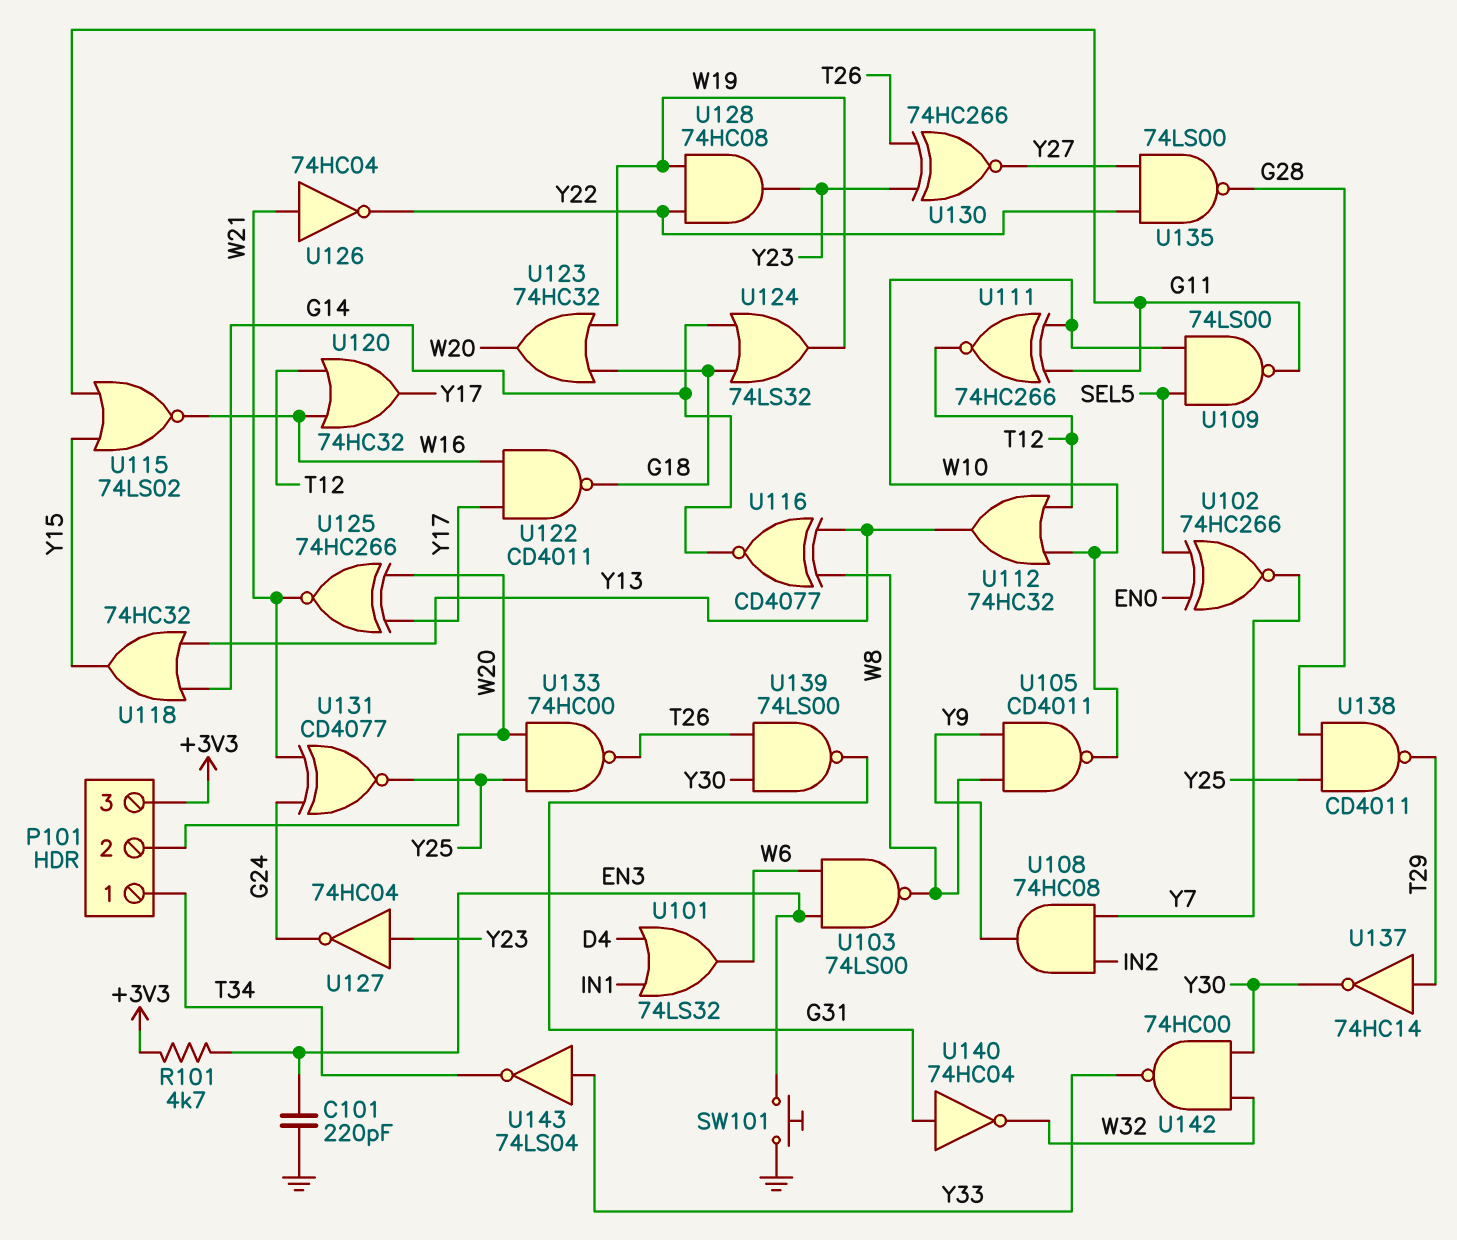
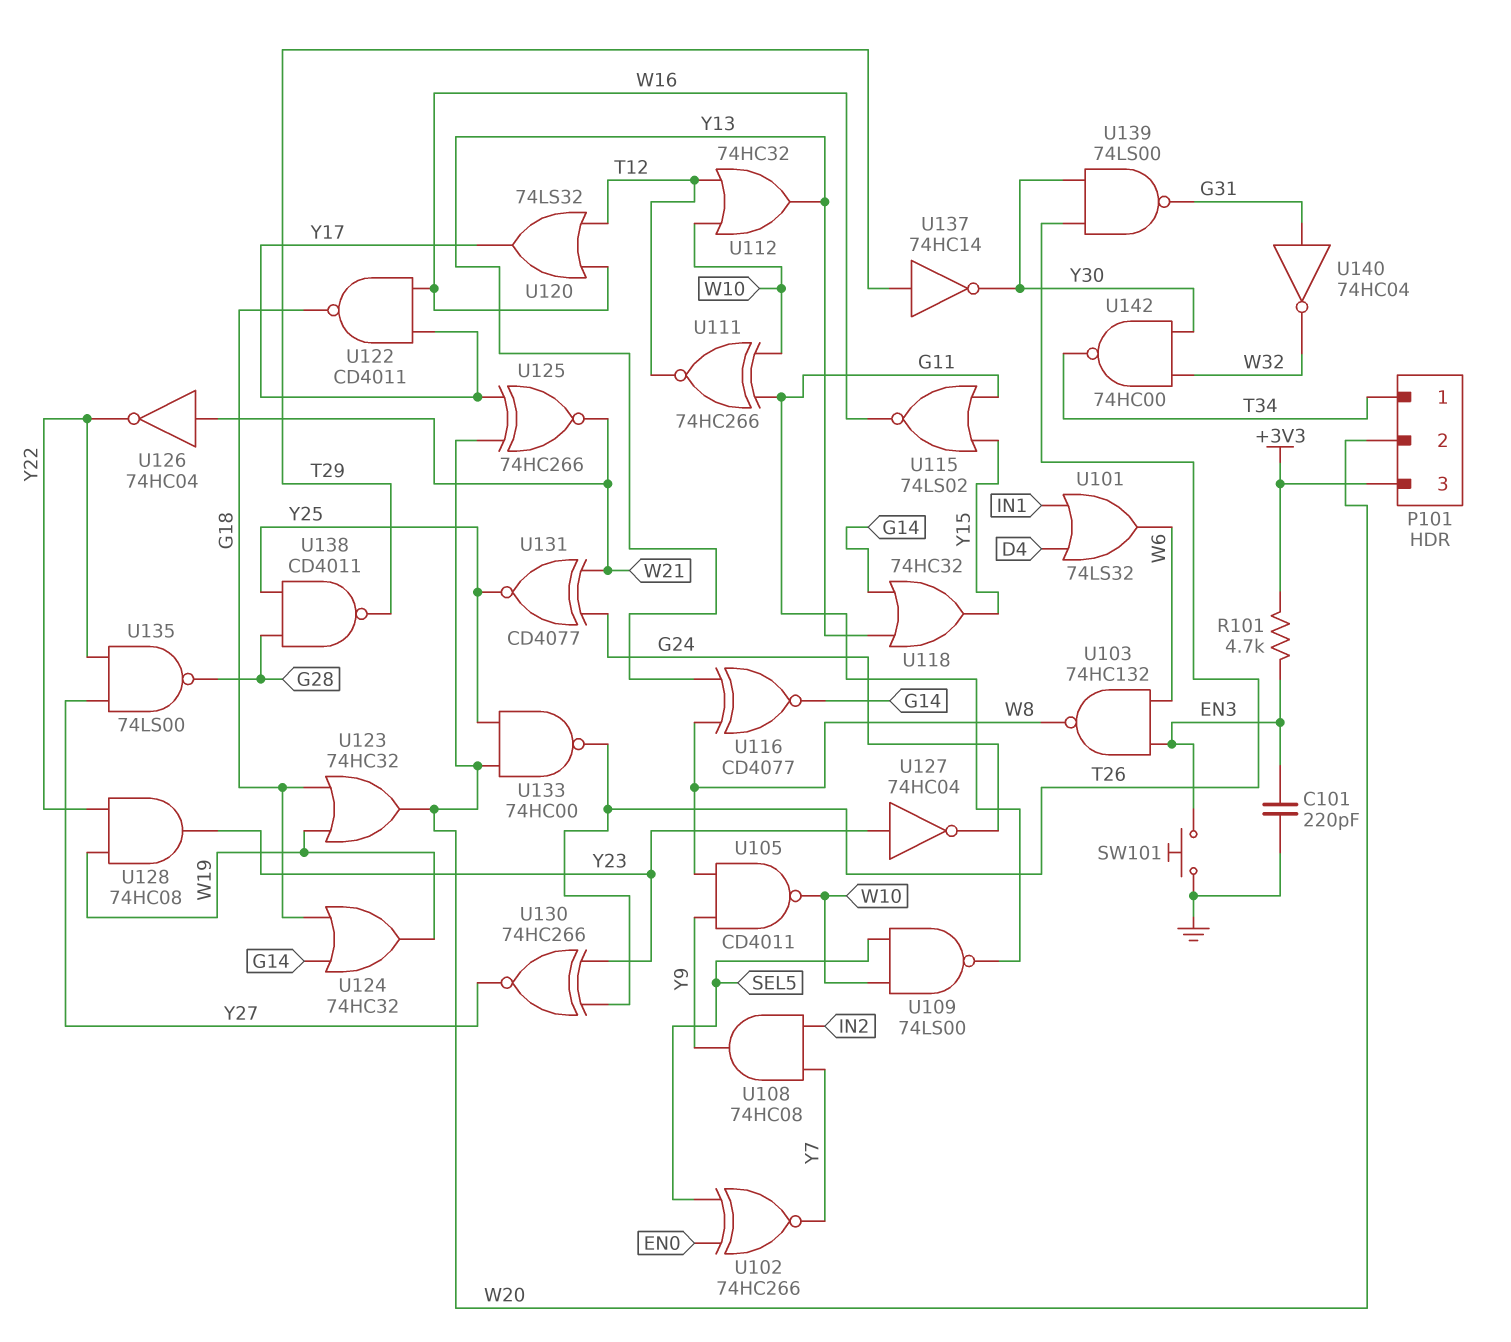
U103: NAND 74LS00 (in EN3, in W6, out W8) -> NAND 74HC132 (in EN3, in W6, out W8)
U120: OR 74HC32 (in T12, in W16, out Y17) -> OR 74LS32 (in T12, in W16, out Y17)
U124: OR 74LS32 (in G14, in G18, out W19) -> OR 74HC32 (in G14, in G18, out W19)
U142: NAND 74HC00 (in W32, in Y30, out Y33) -> NAND 74HC00 (in W32, in Y30, out T34)
U143: NOT 74LS04 (in Y33, out T34) -> none

